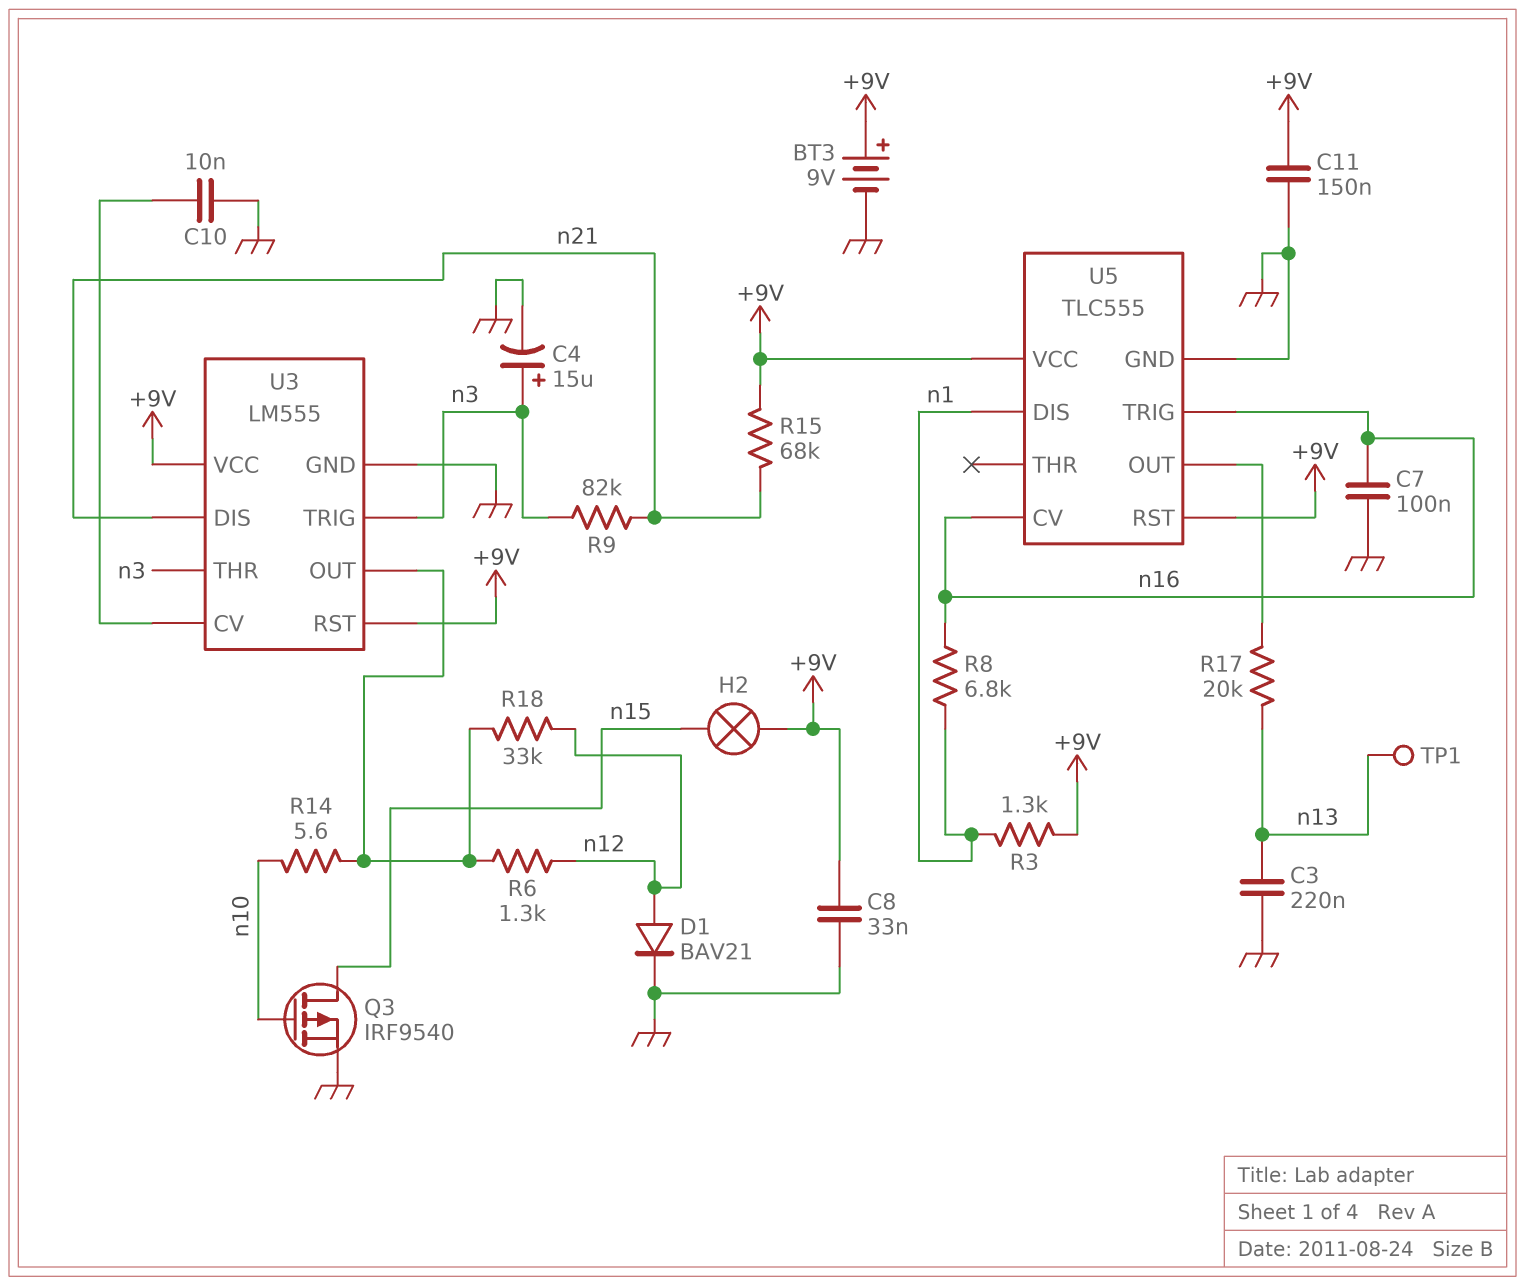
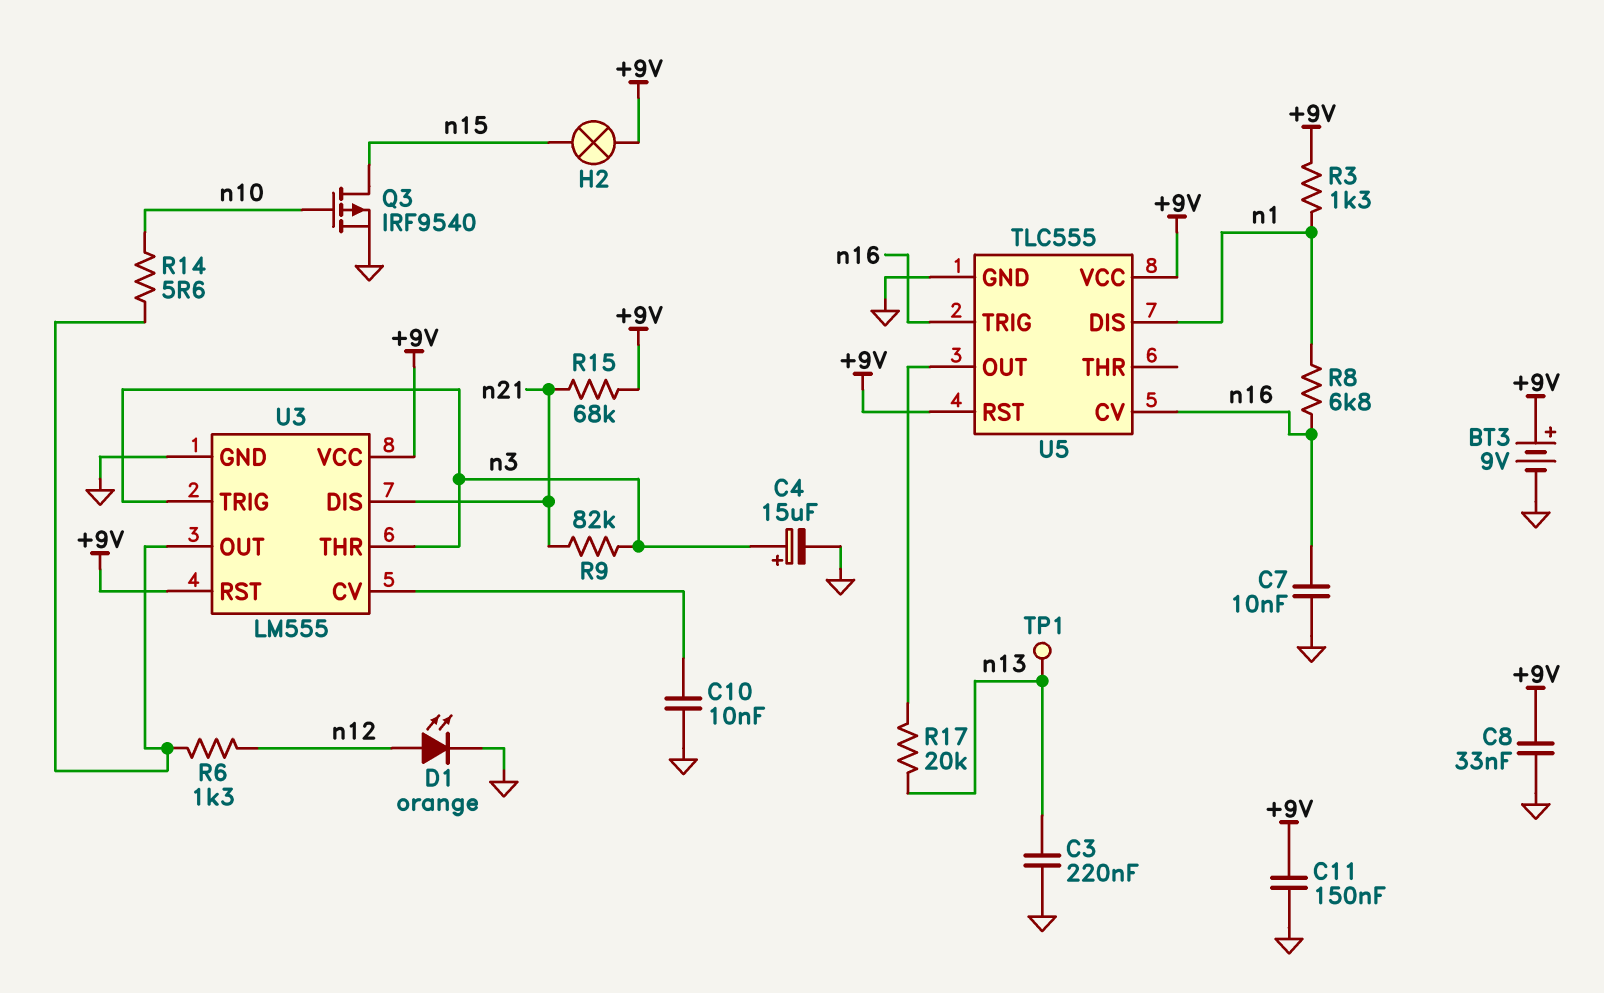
C7: 100nF (GND, n16) -> 10nF (GND, n16)
D1: diode BAV21 (A n12, K GND) -> LED orange (A n12, K GND)
R18: 33k (U3/OUT, n12) -> none

